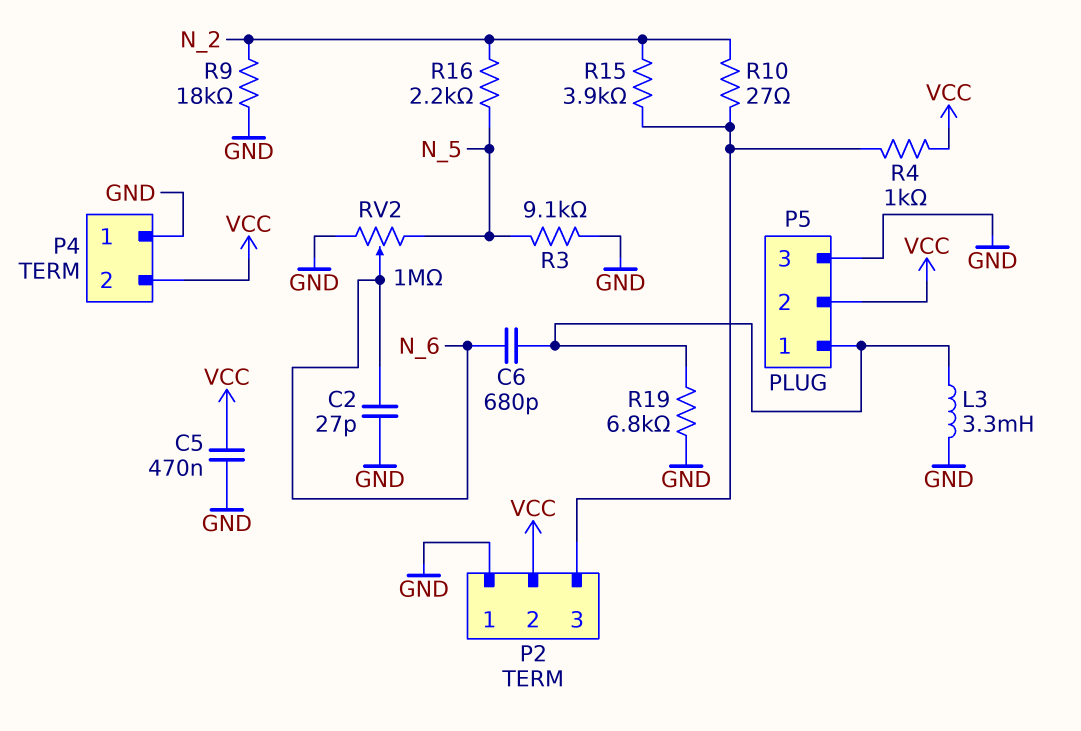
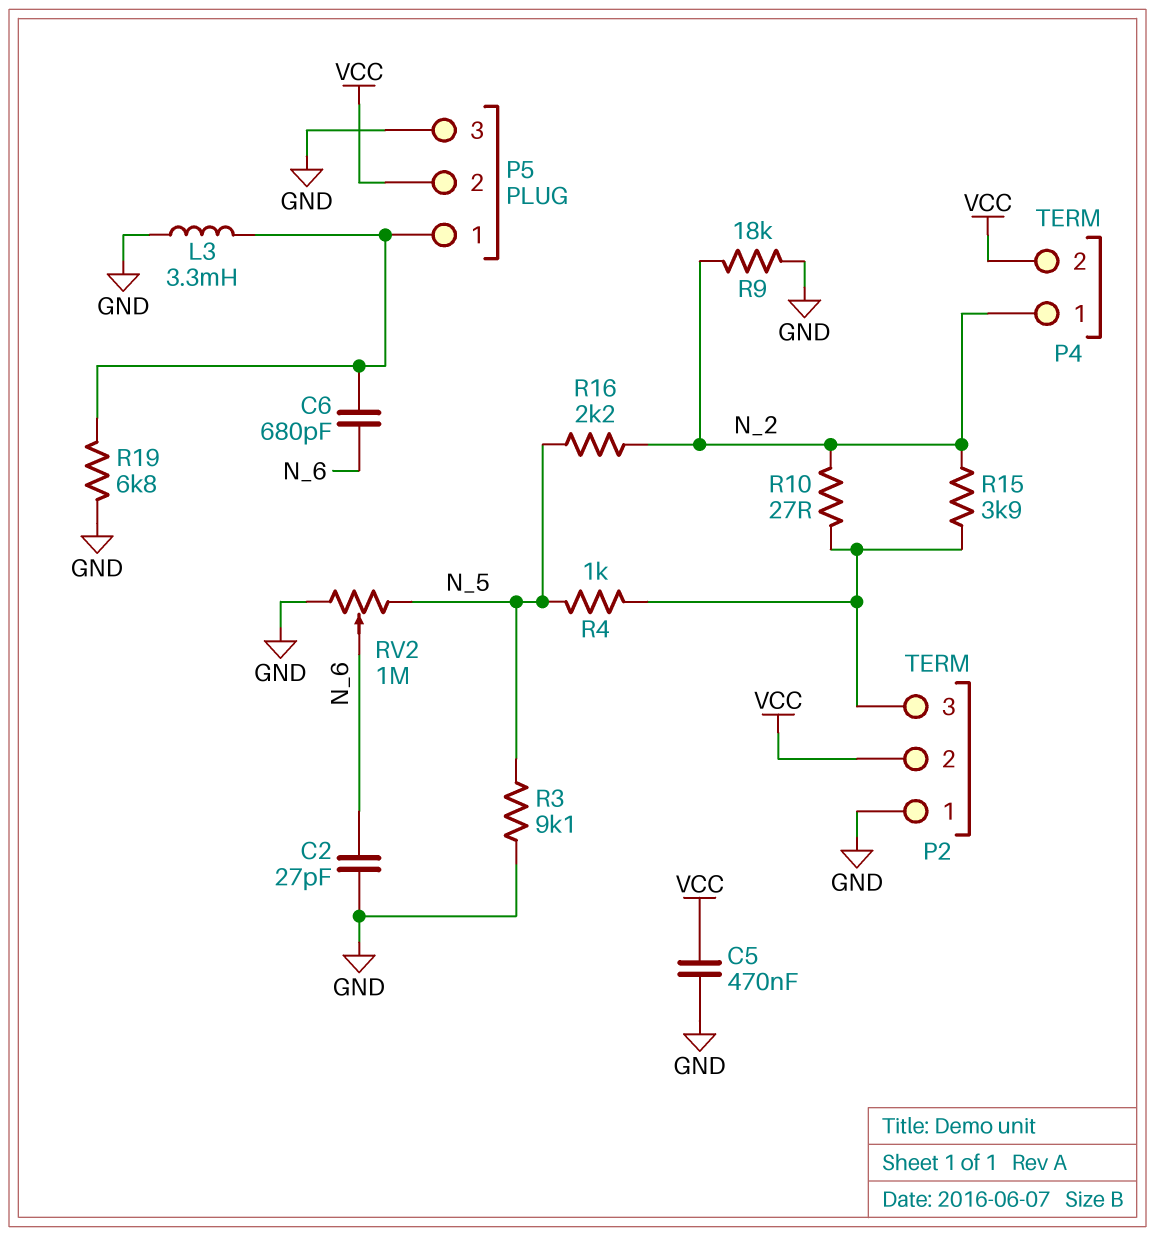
P4 pin 1: GND -> N_2
R4: 1k (P2/3, VCC) -> 1k (N_5, P2/3)

